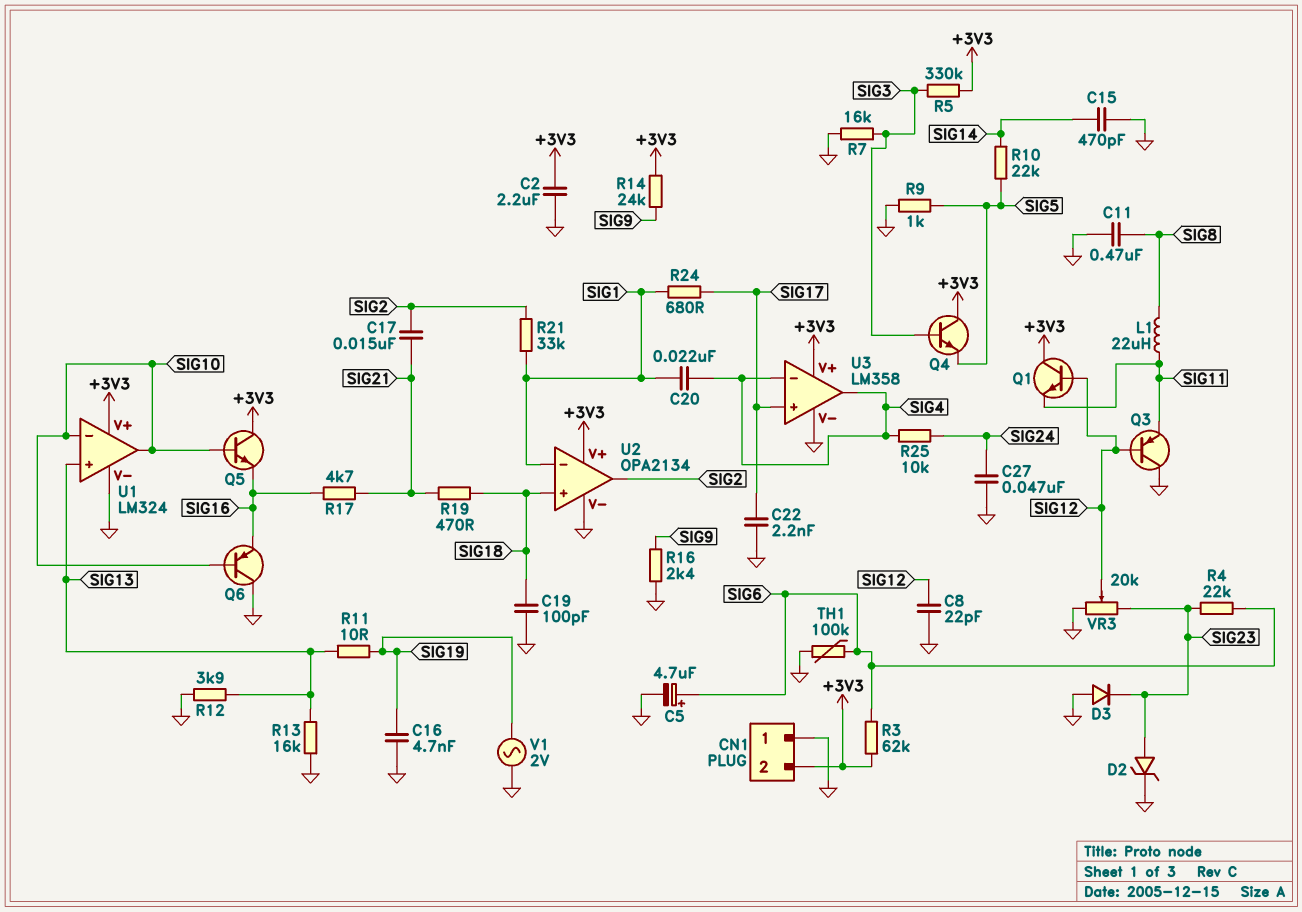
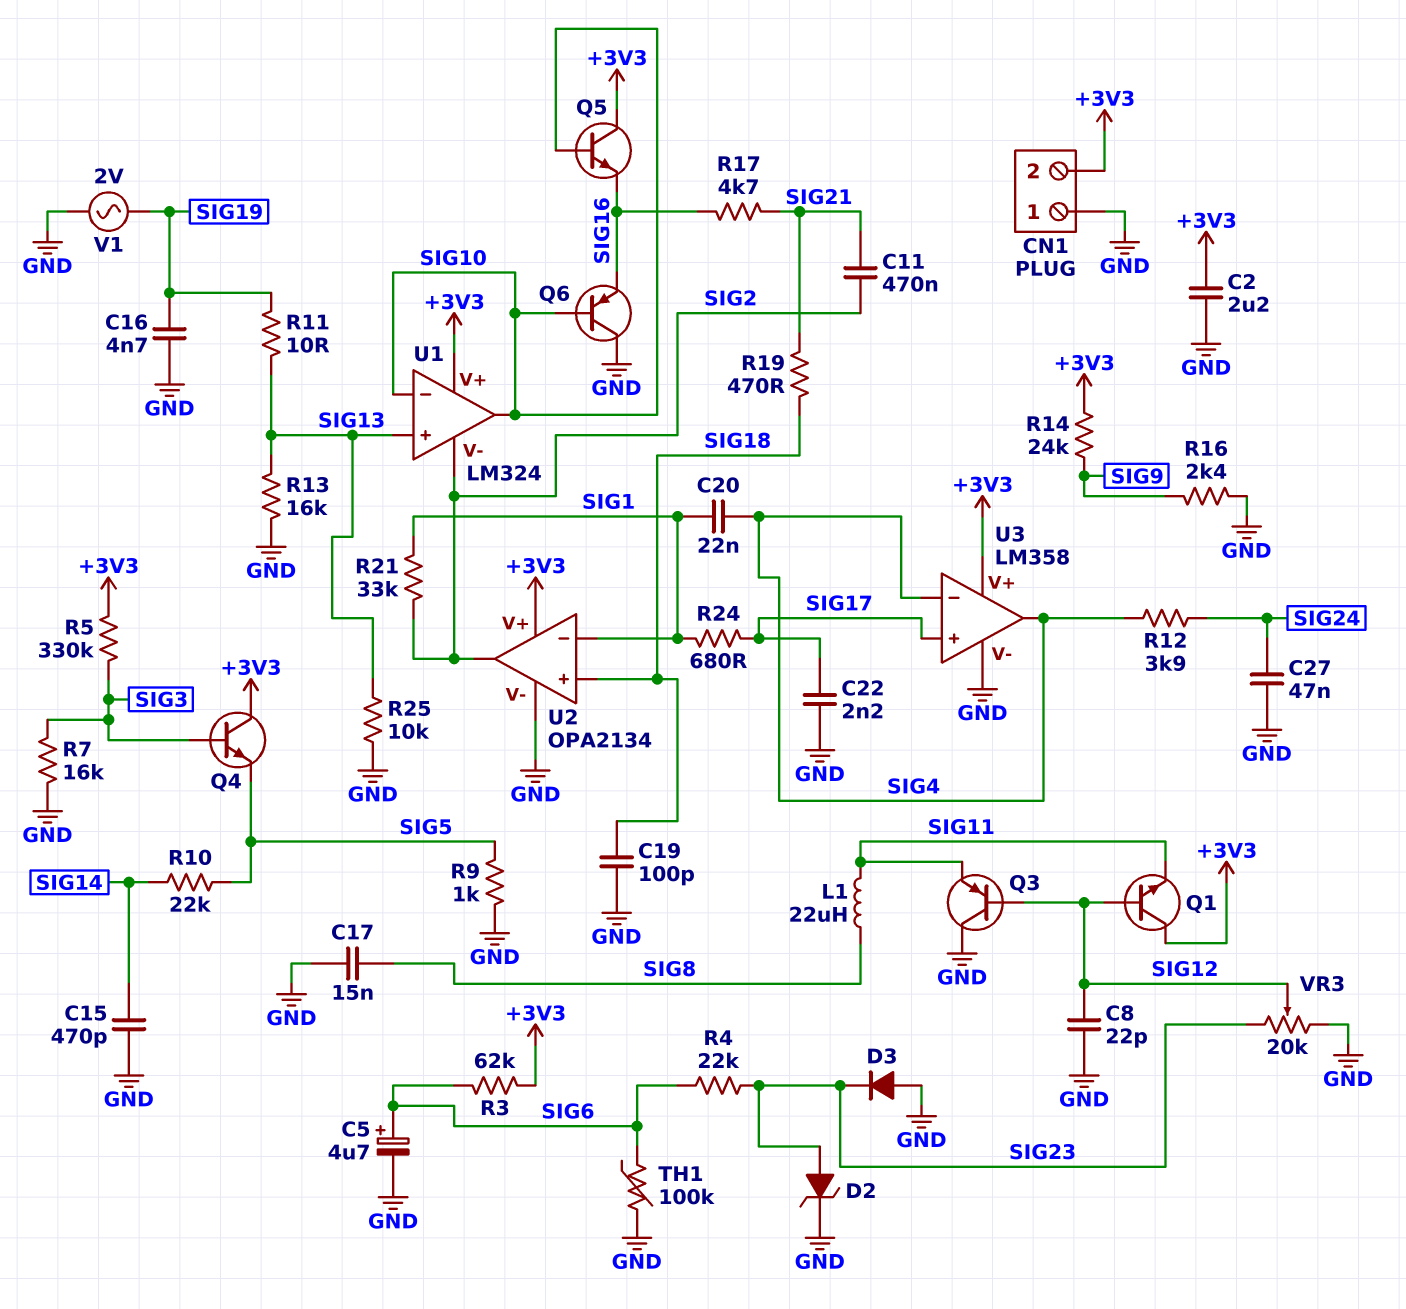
C11: 470nF (GND, SIG8) -> 470nF (SIG2, SIG21)
C17: 15nF (SIG2, SIG21) -> 15nF (GND, SIG8)
R12: 3.9k (GND, SIG13) -> 3.9k (SIG4, SIG24)
R25: 10k (SIG4, SIG24) -> 10k (GND, SIG13)
U1 pin V-: GND -> SIG2

